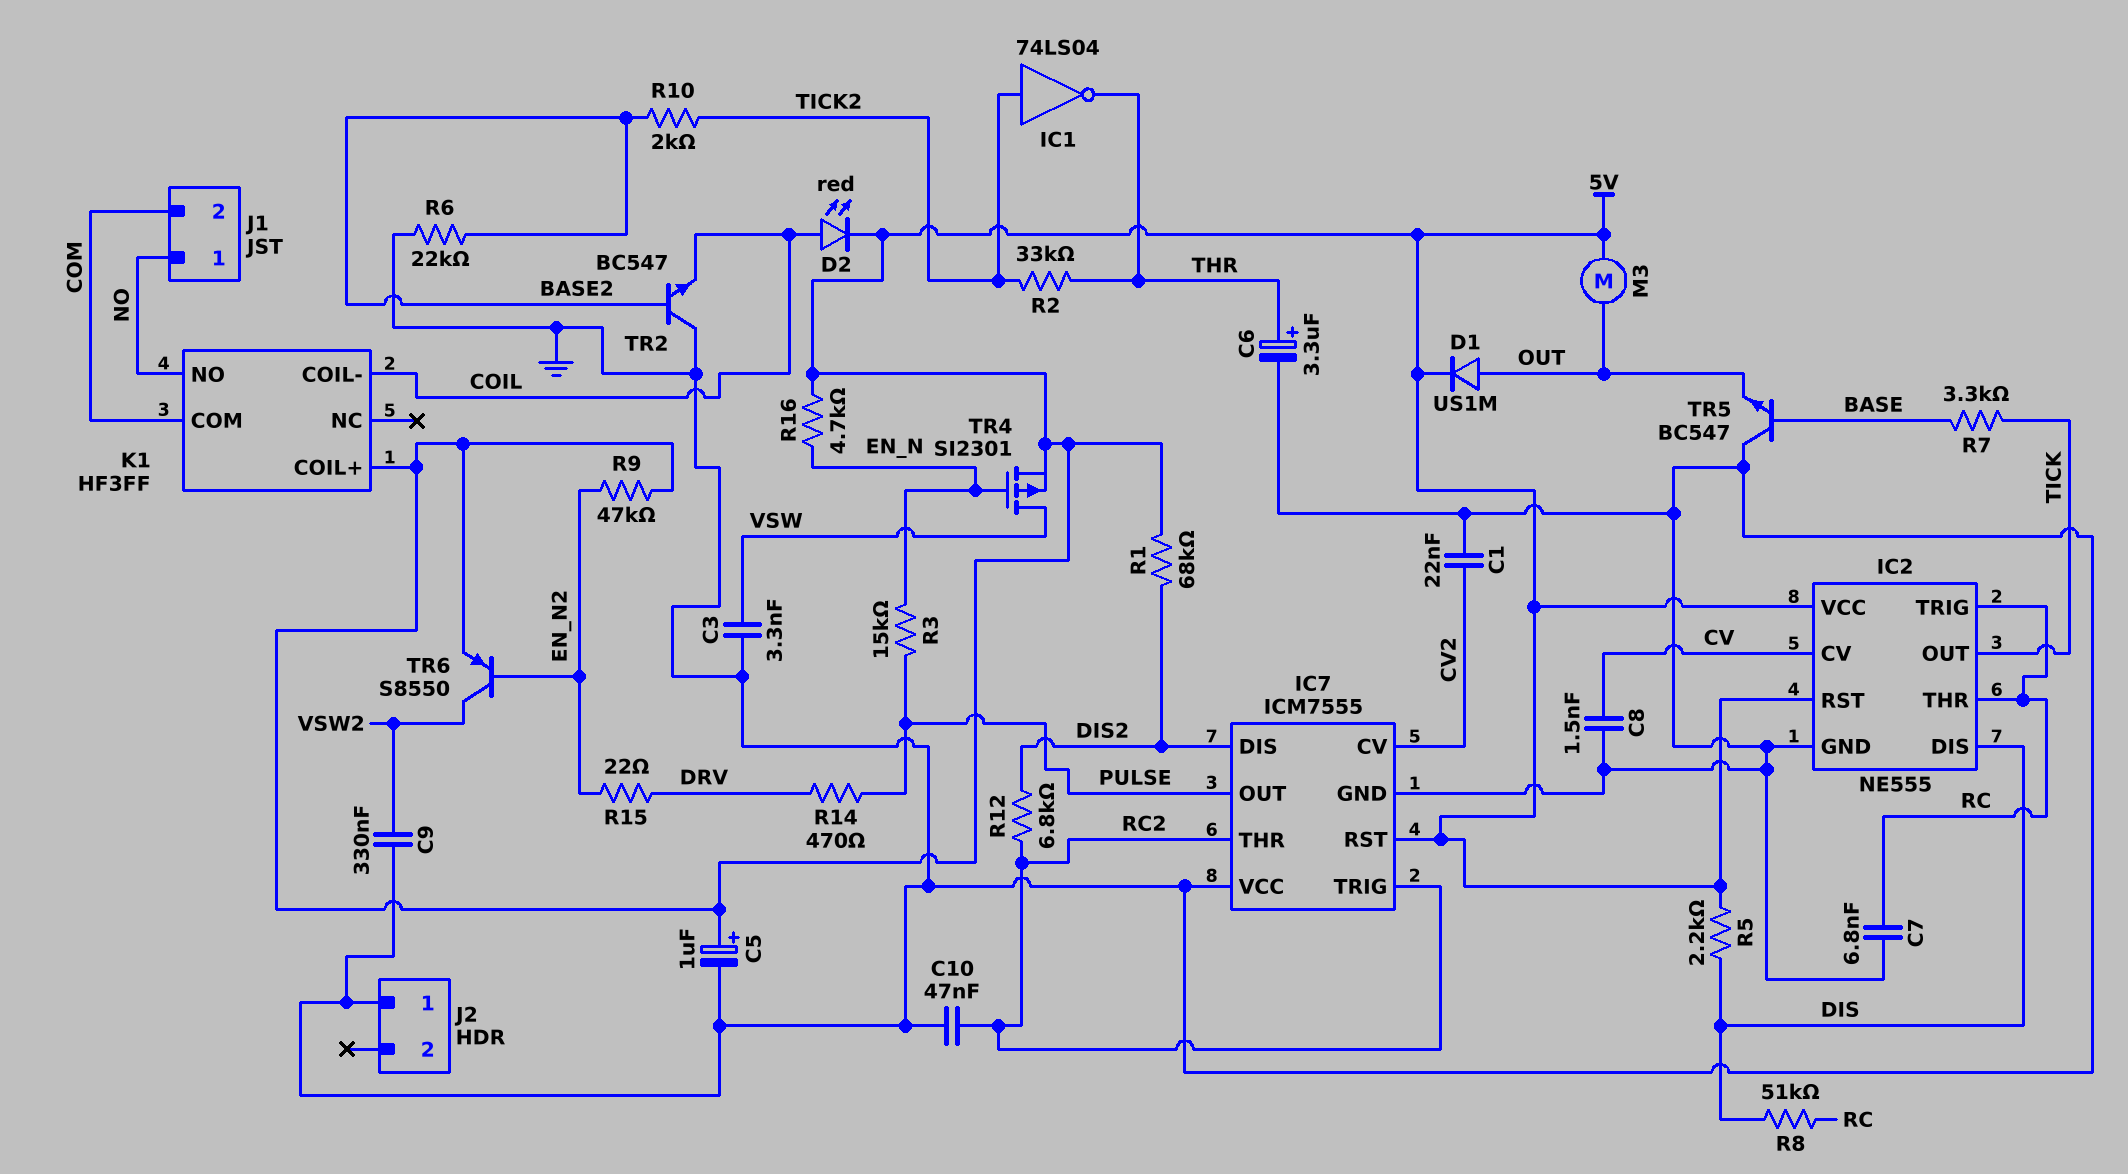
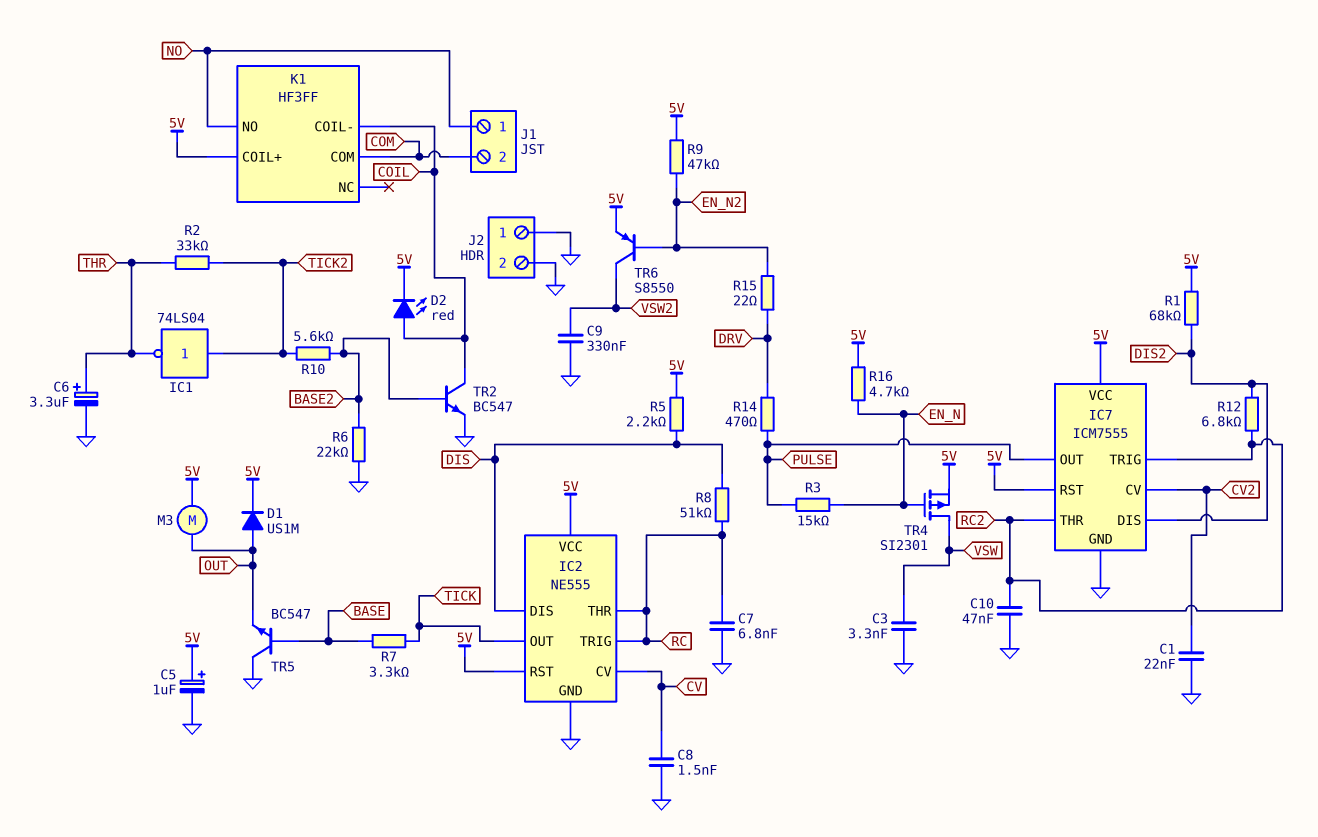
IC7 pin VCC: GND -> 5V
J2 pin 2: none -> GND
R10: 2k (BASE2, TICK2) -> 5.6k (BASE2, TICK2)
TR2: NPN BC547 (B BASE2, C GND, E COIL) -> NPN BC547 (B BASE2, C COIL, E GND)

